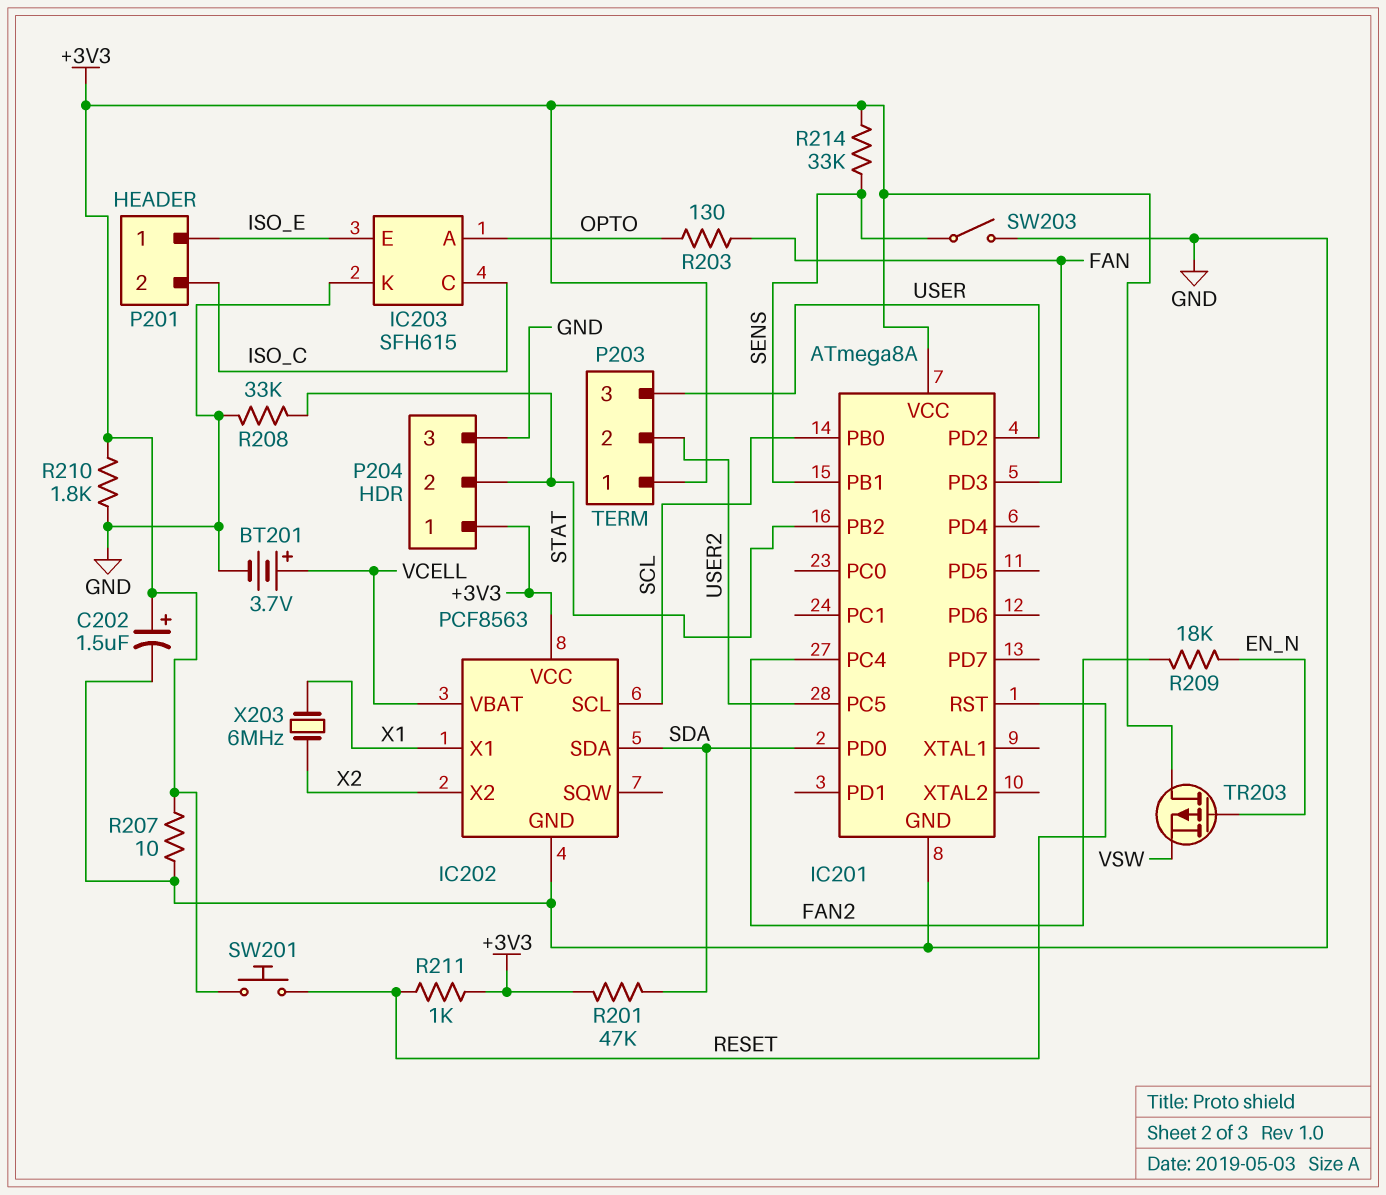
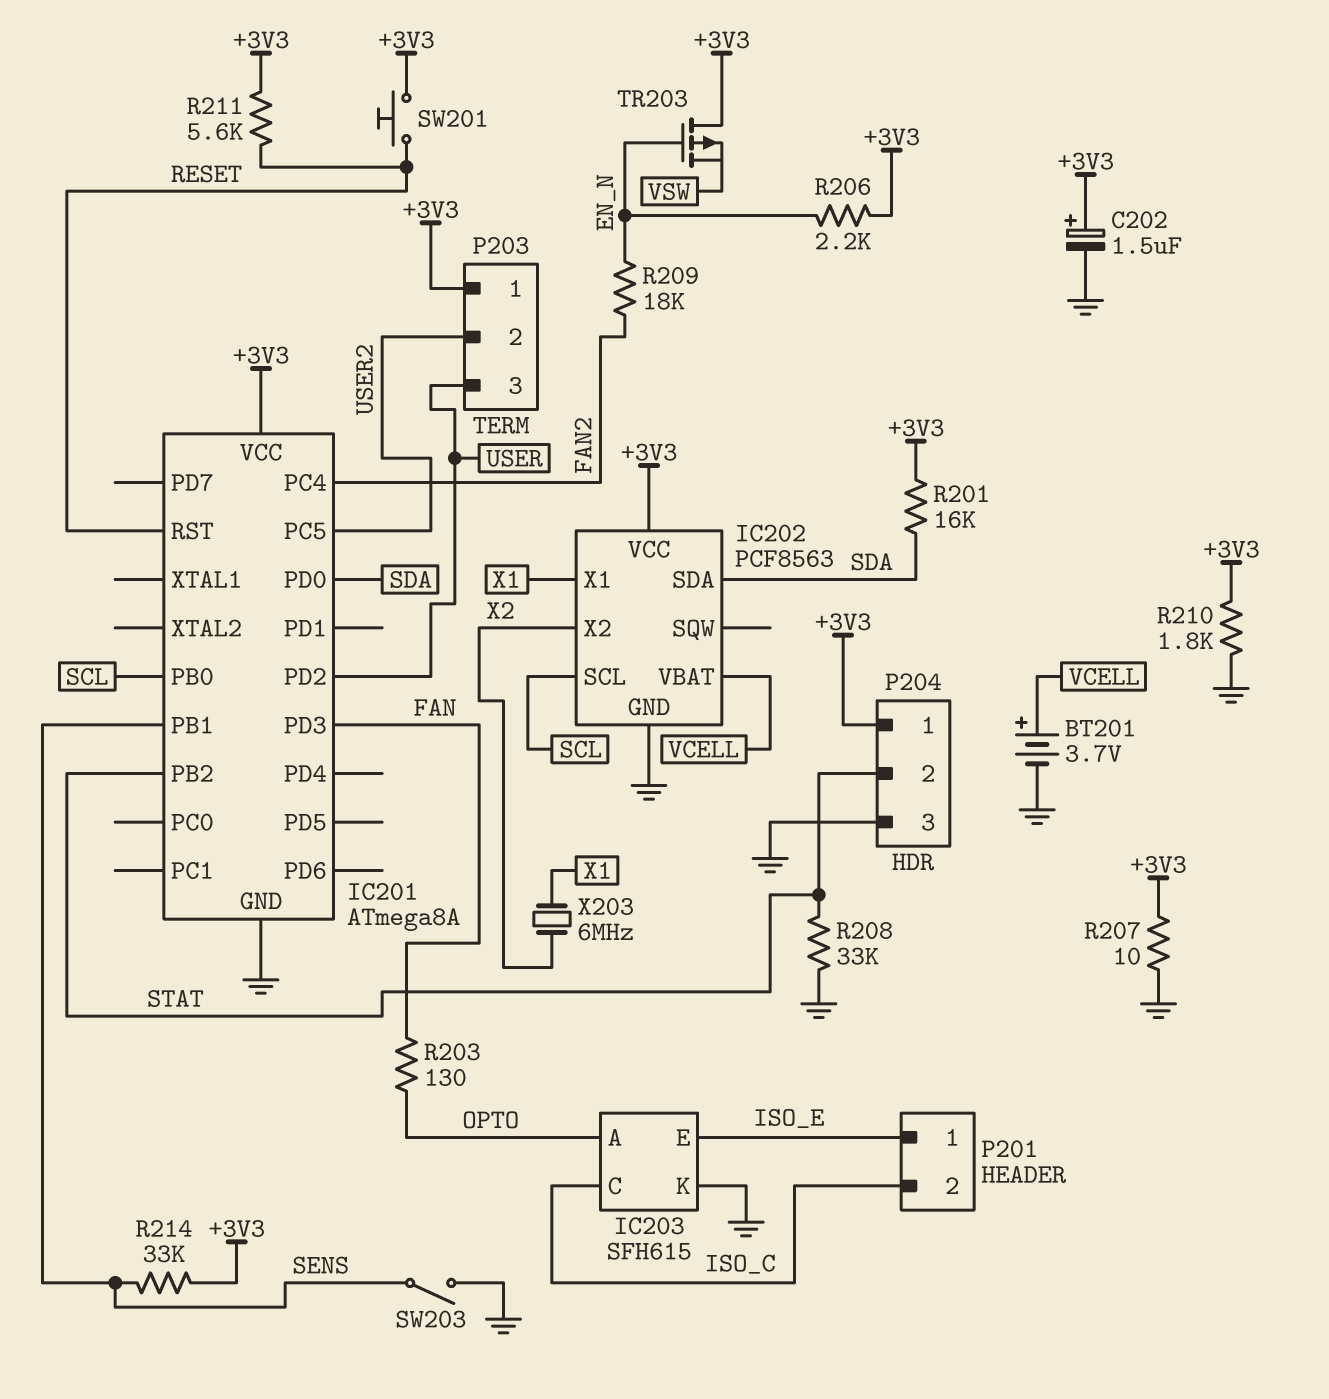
R201: 47k (+3V3, SDA) -> 16k (+3V3, SDA)
R206: none -> 2.2k (+3V3, EN_N)
R211: 1k (+3V3, RESET) -> 5.6k (+3V3, RESET)

